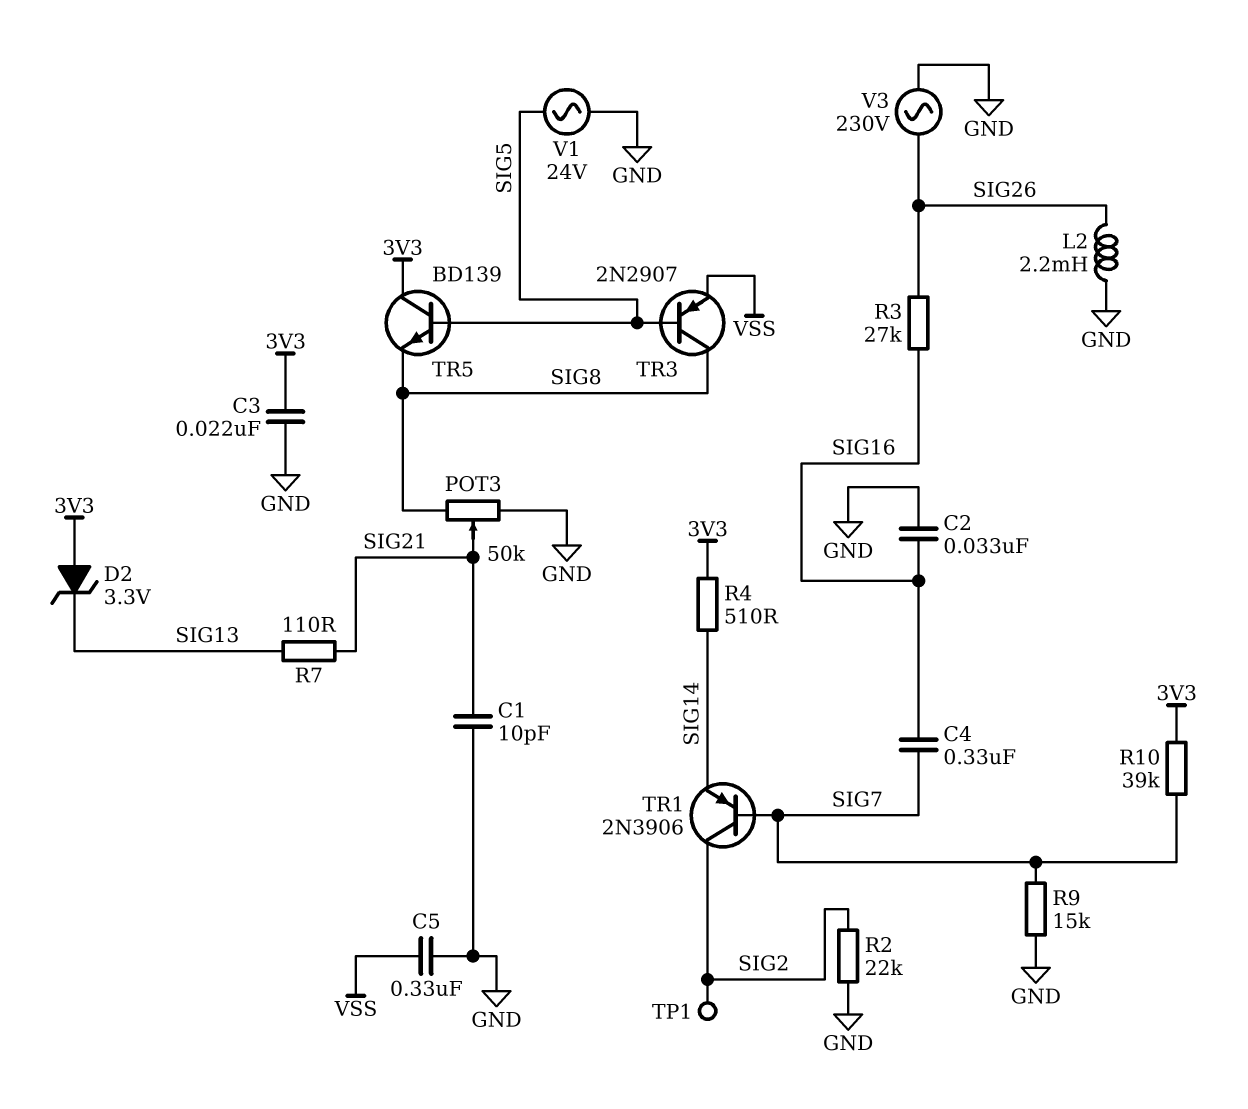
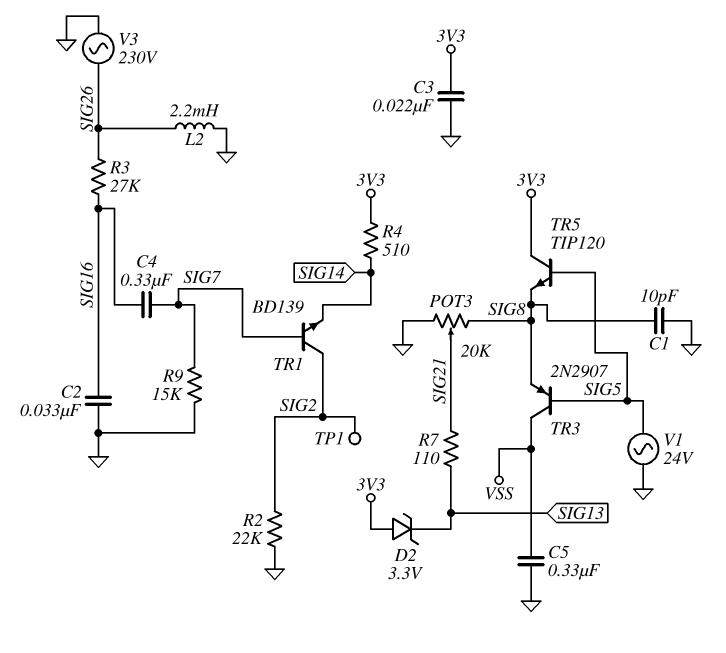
C1: 10pF (GND, SIG21) -> 10pF (GND, SIG8)
POT3: 50k (GND, SIG8, wiper SIG21) -> 20k (GND, SIG8, wiper SIG21)
R10: 39k (3V3, SIG7) -> none
TR1: PNP 2N3906 (B SIG7, C SIG2, E SIG14) -> NPN BD139 (B SIG7, C SIG2, E SIG14)
TR3: PNP 2N2907 (B SIG5, C SIG8, E VSS) -> PNP 2N2907 (B SIG5, C VSS, E SIG8)
TR5: NPN BD139 (B SIG5, C 3V3, E SIG8) -> NPN TIP120 (B SIG5, C 3V3, E SIG8)

